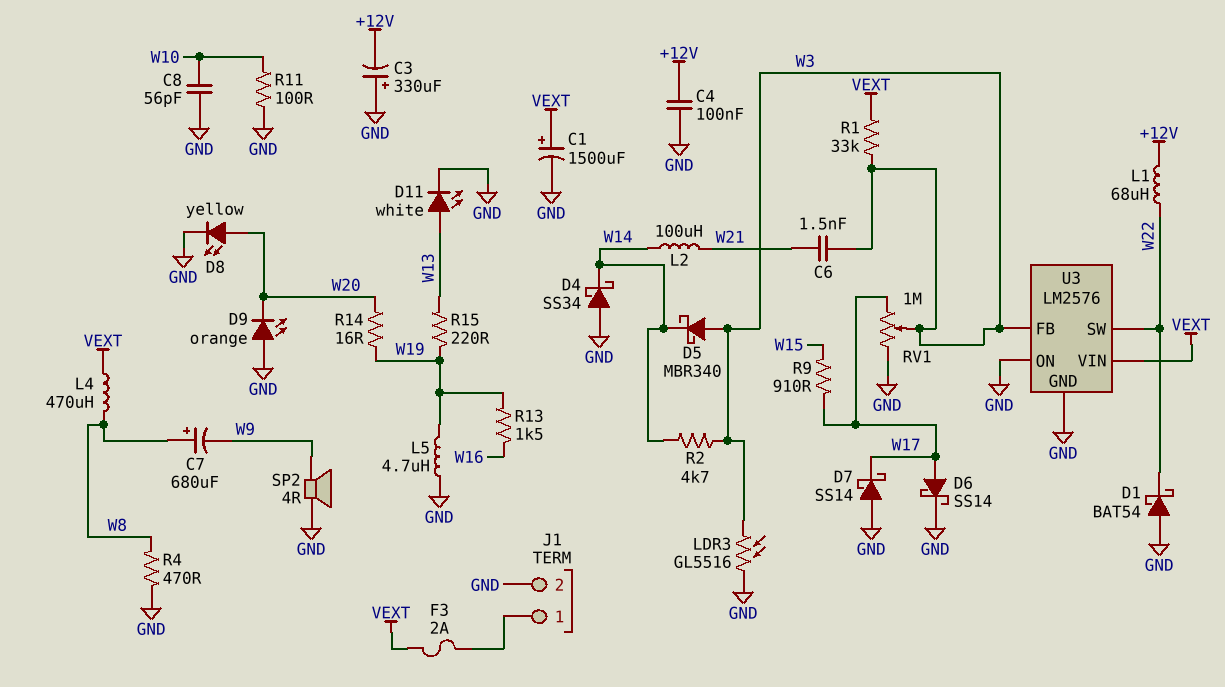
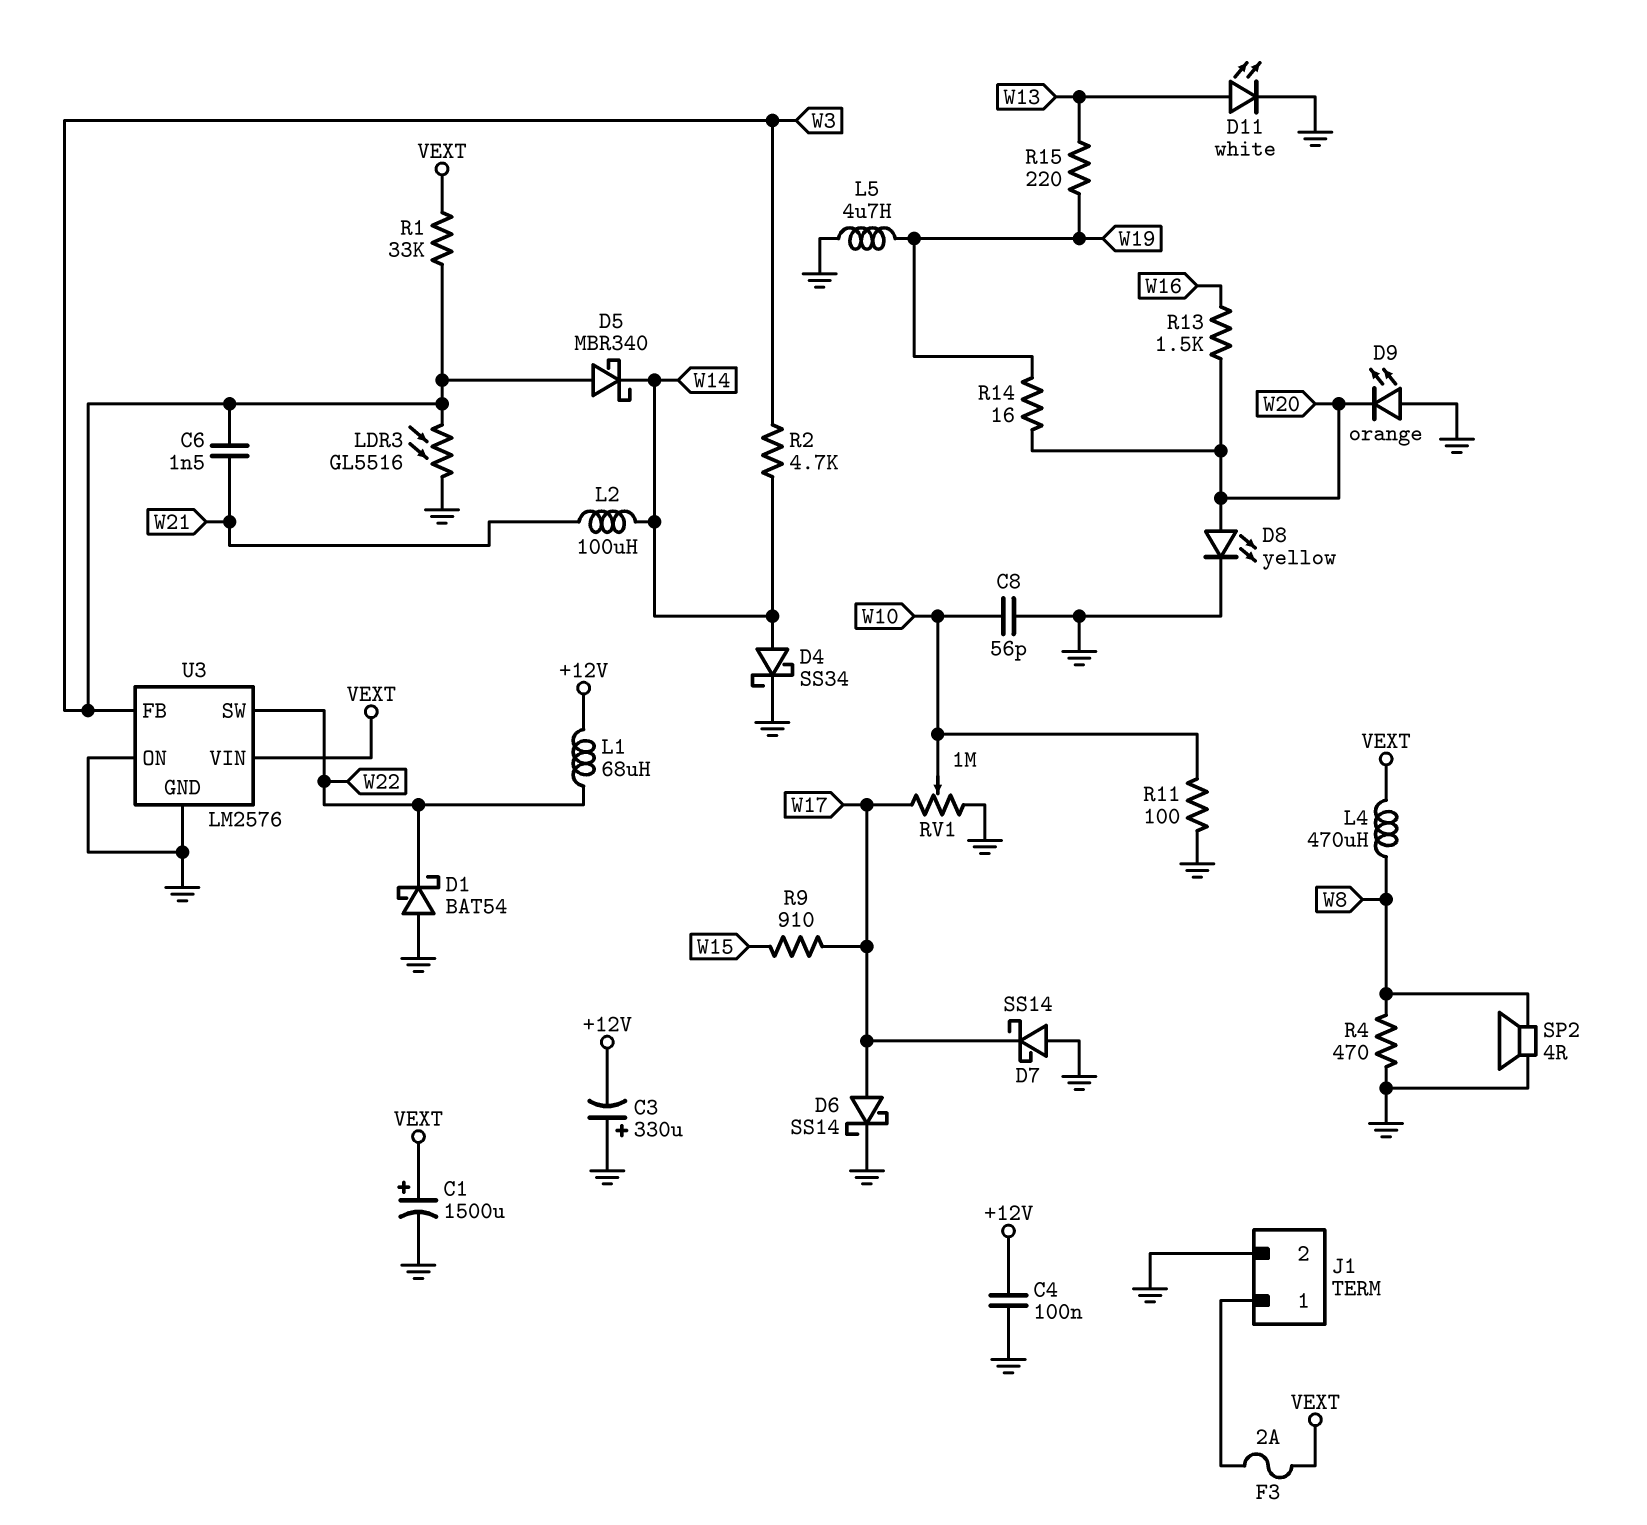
C7: 680uF (plus W8, minus W9) -> none
D4: schottky SS34 (A GND, K W14) -> schottky SS34 (A W14, K GND)
R13: 1.5k (W16, W19) -> 1.5k (W16, W20)
RV1: 1M (GND, W17, wiper W3) -> 1M (GND, W17, wiper W10)
SP2: speaker 4R (GND, W9) -> speaker 4R (GND, W8)

